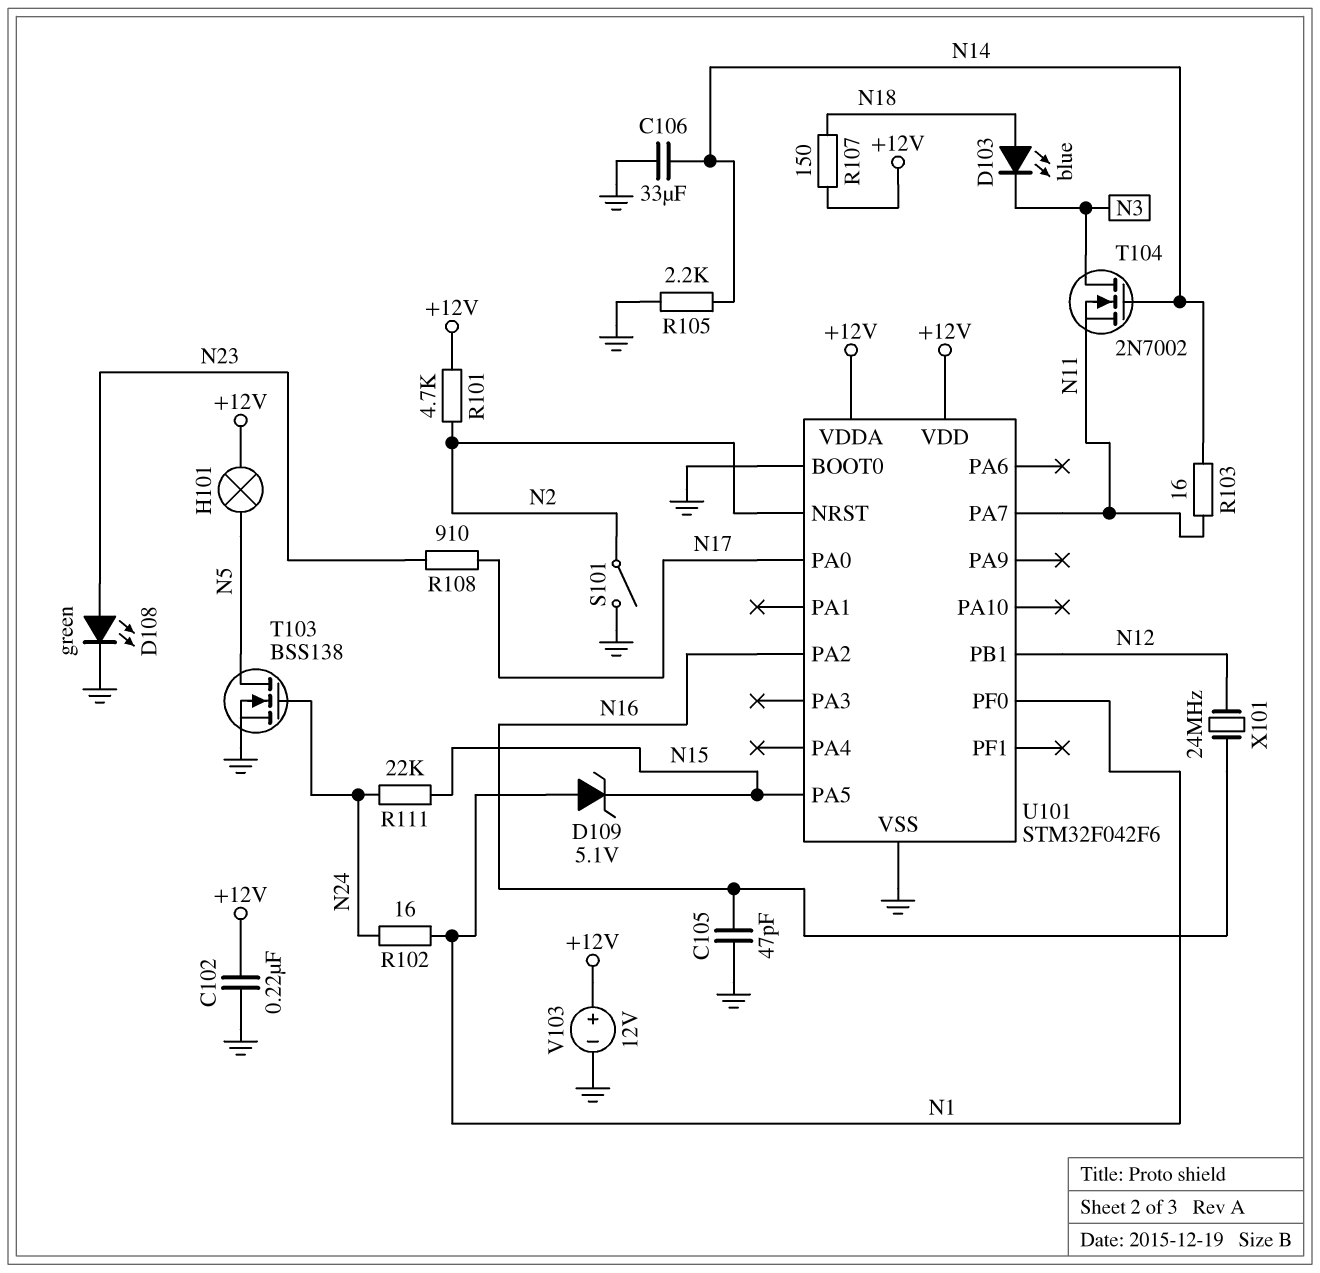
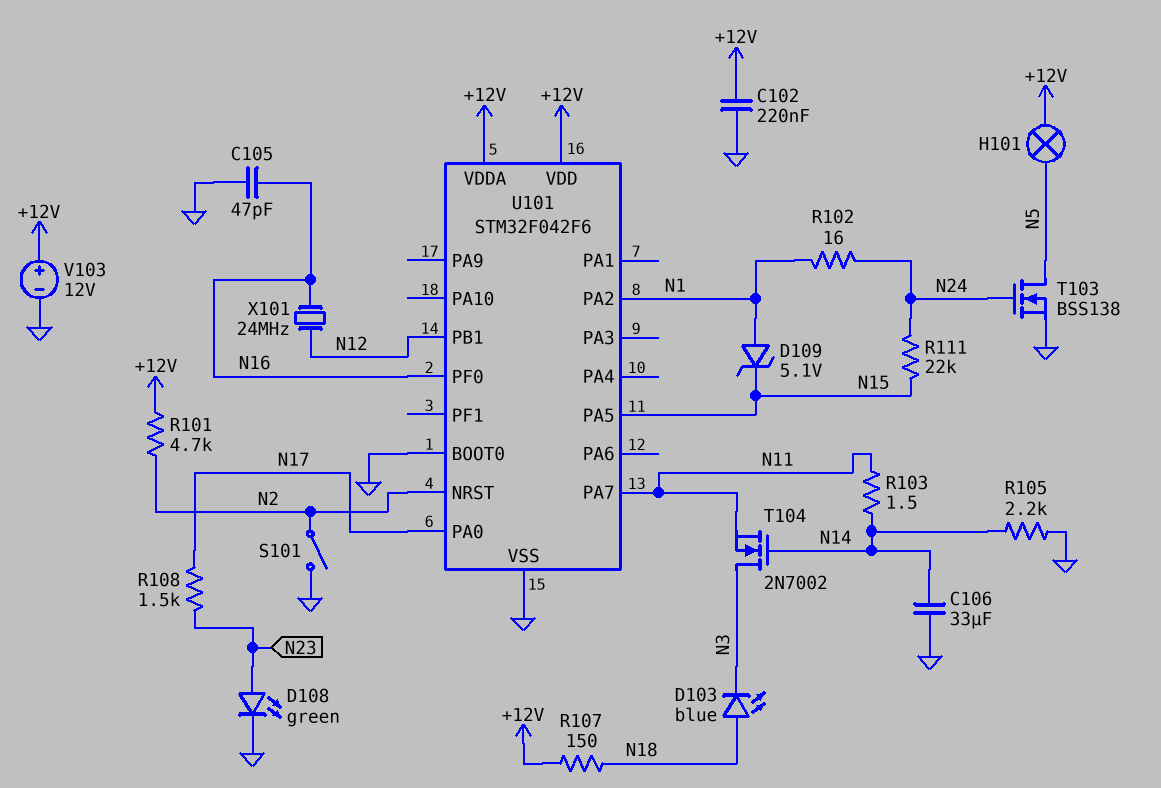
R103: 16 (N11, N14) -> 1.5 (N11, N14)
R108: 910 (N17, N23) -> 1.5k (N17, N23)
U101 pin PA2: N16 -> N1
U101 pin PF0: N1 -> N16

